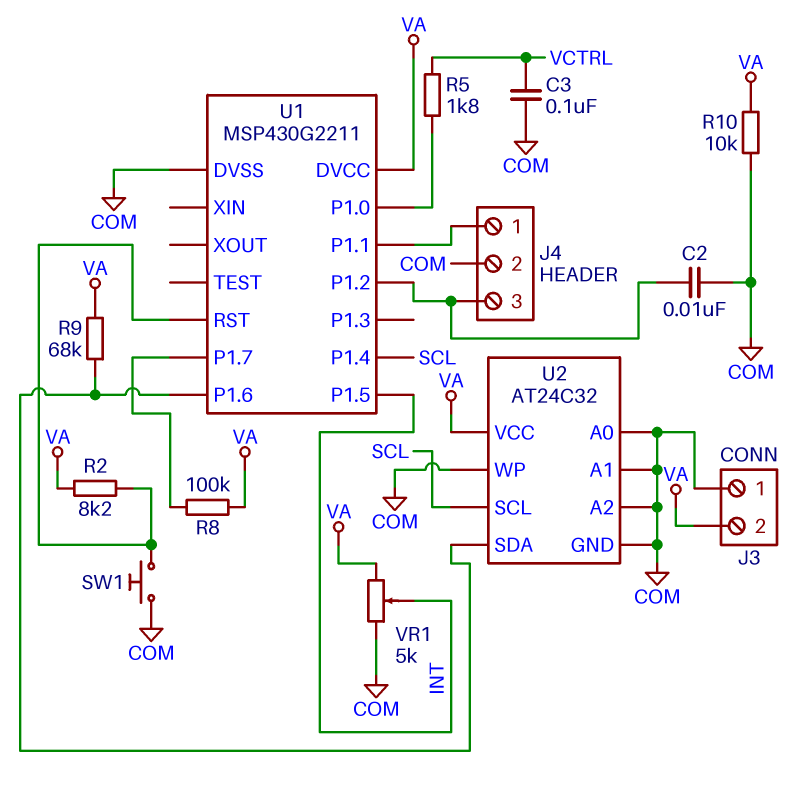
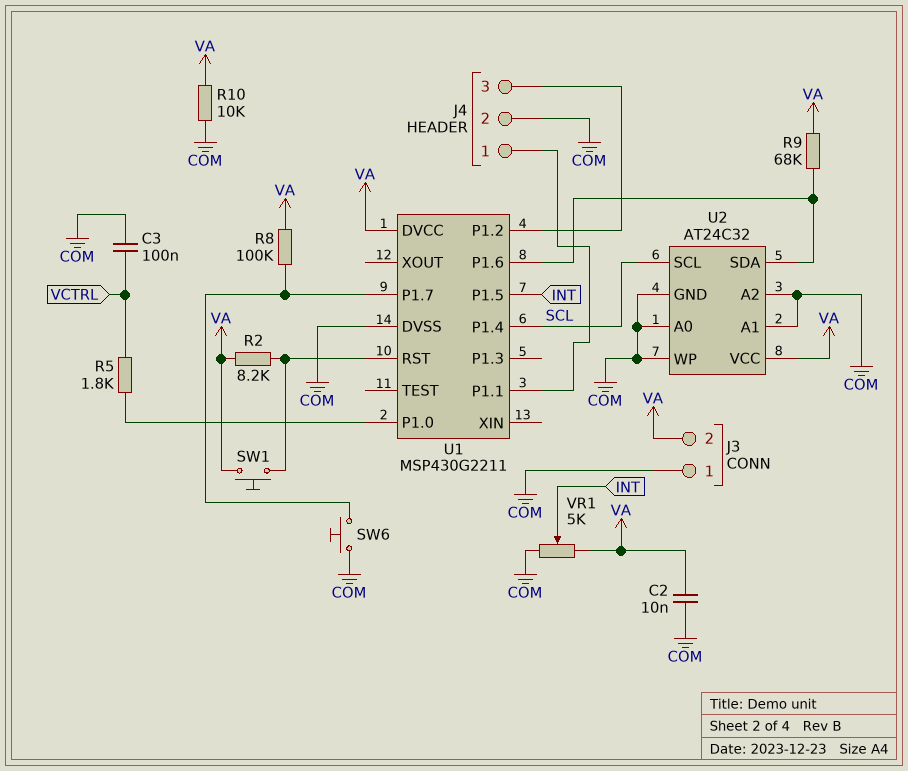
C2: 10nF (COM, J4/3) -> 10nF (COM, VA)
SW1: button (COM, U1/RST) -> button (U1/RST, VA)
SW6: none -> button (COM, U1/P1.7)

